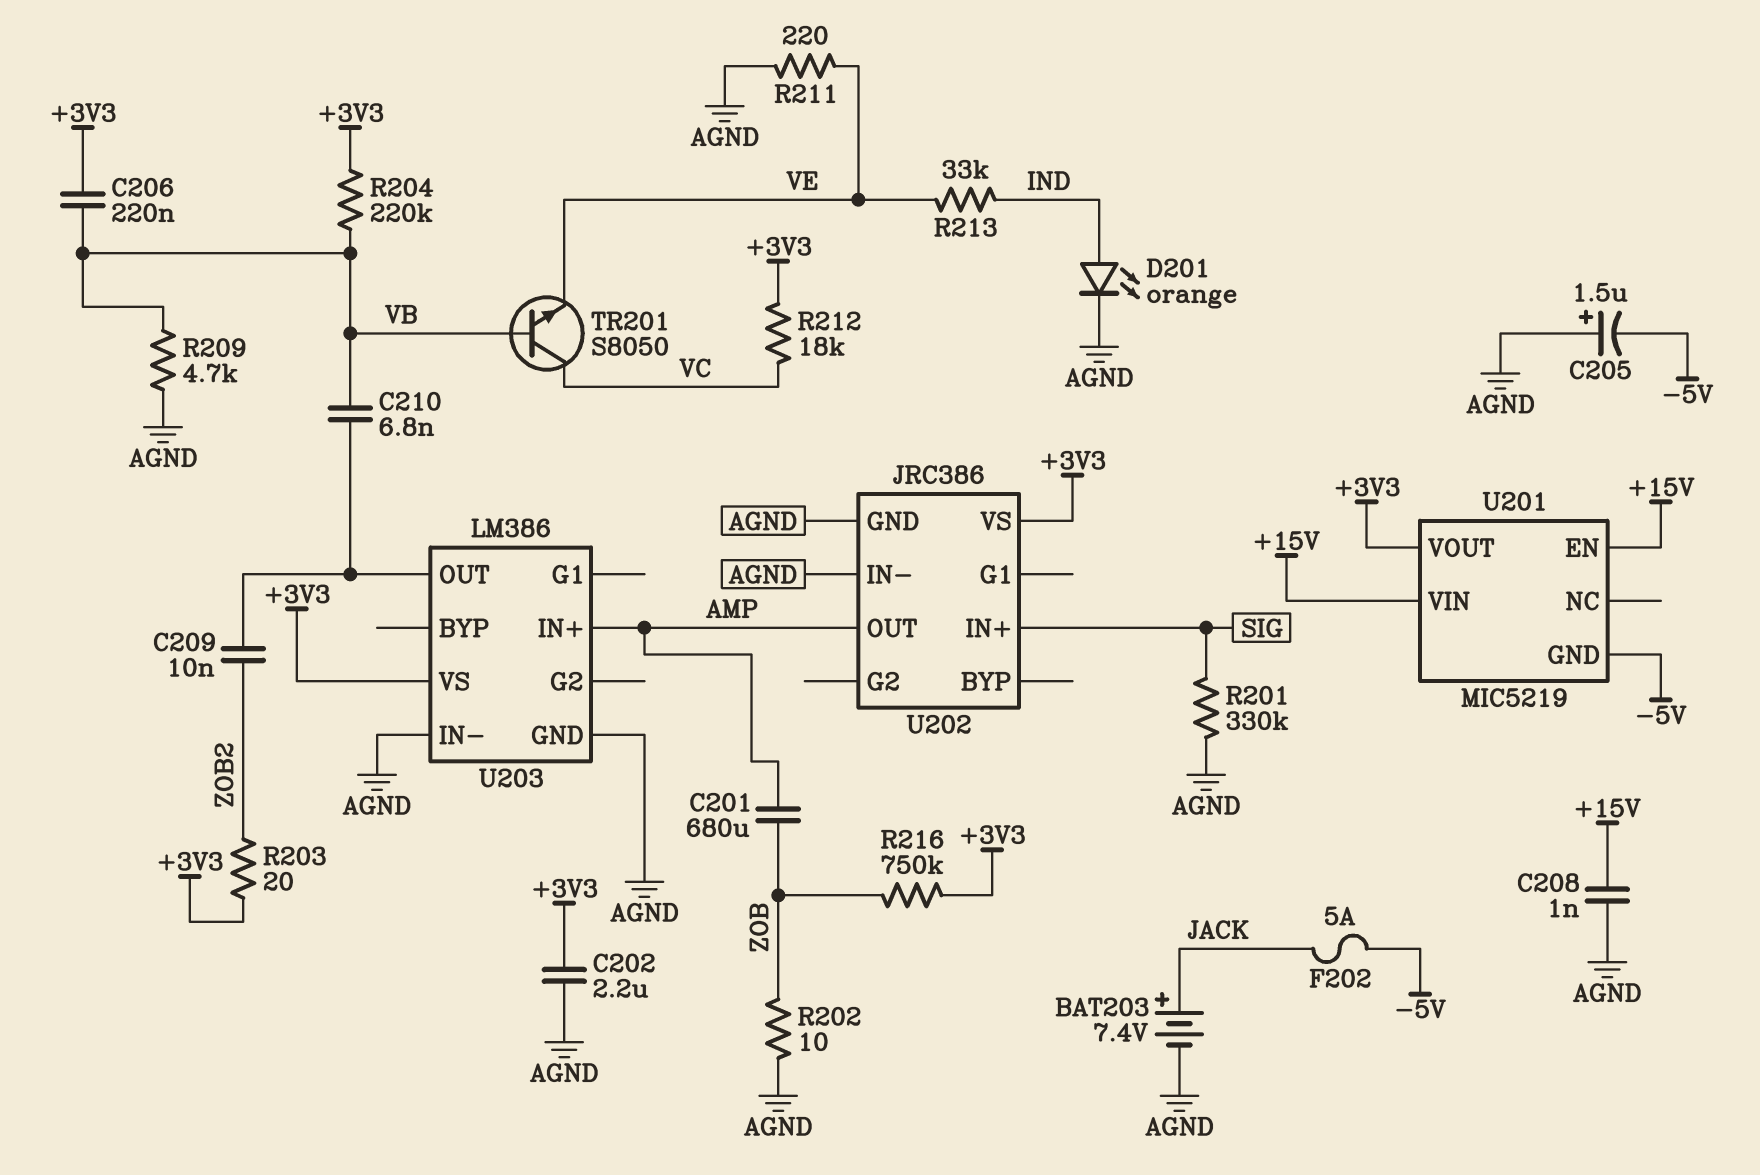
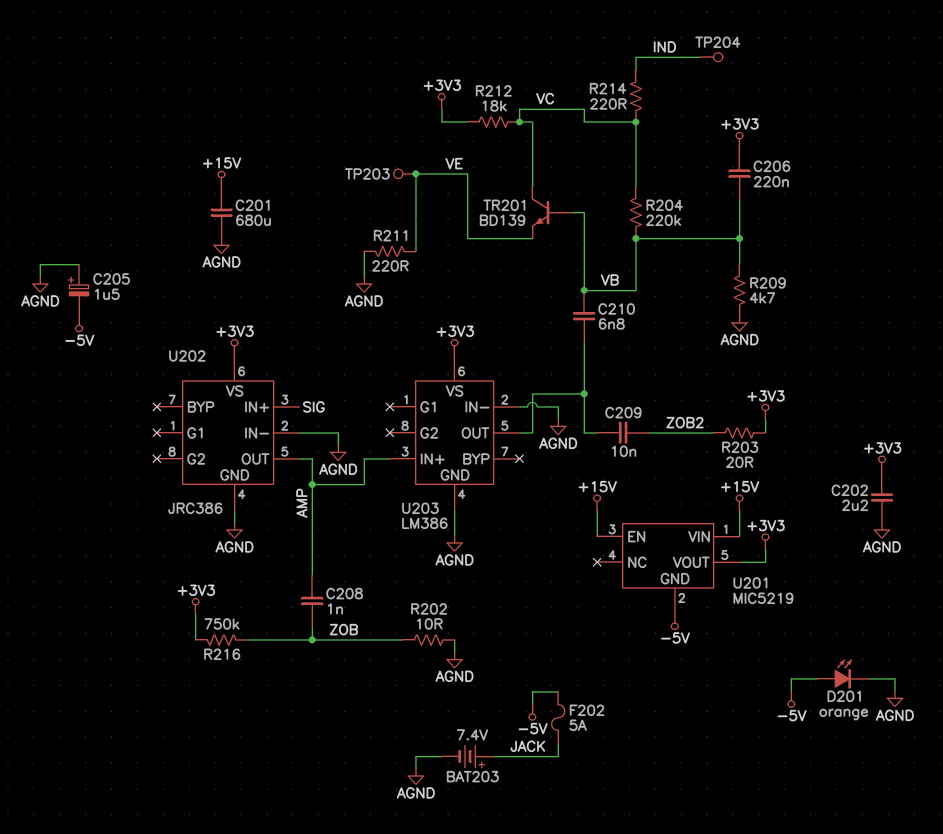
C201: 680uF (AMP, ZOB) -> 680uF (+15V, AGND)
C208: 1nF (+15V, AGND) -> 1nF (AMP, ZOB)
D201: LED orange (A IND, K AGND) -> LED orange (A -5V, K AGND)
R201: 330k (AGND, SIG) -> none
R204: 220k (+3V3, VB) -> 220k (VB, VC)
R213: 33k (IND, VE) -> none
R214: none -> 220 (IND, VC)
TP203: none -> test point (VE)
TP204: none -> test point (IND)
TR201: NPN S8050 (B VB, C VC, E VE) -> NPN BD139 (B VB, C VC, E VE)

